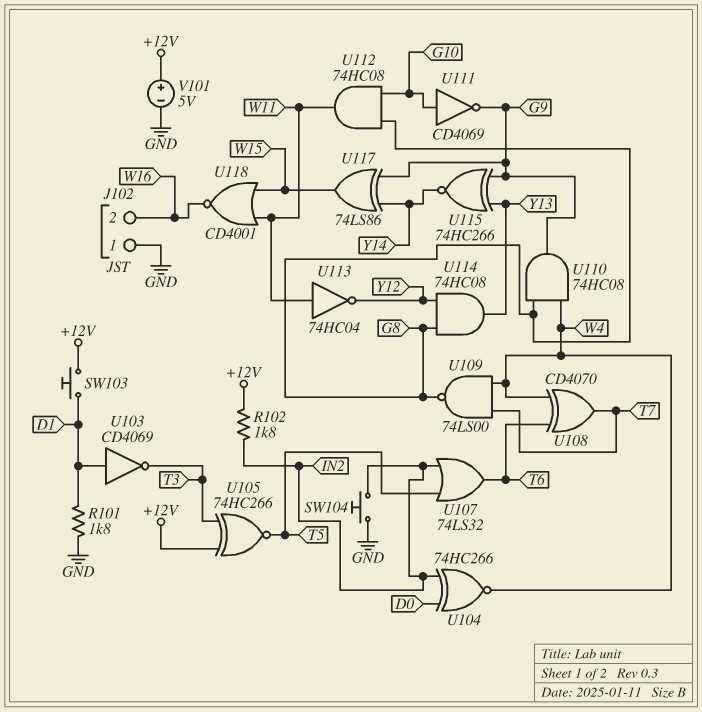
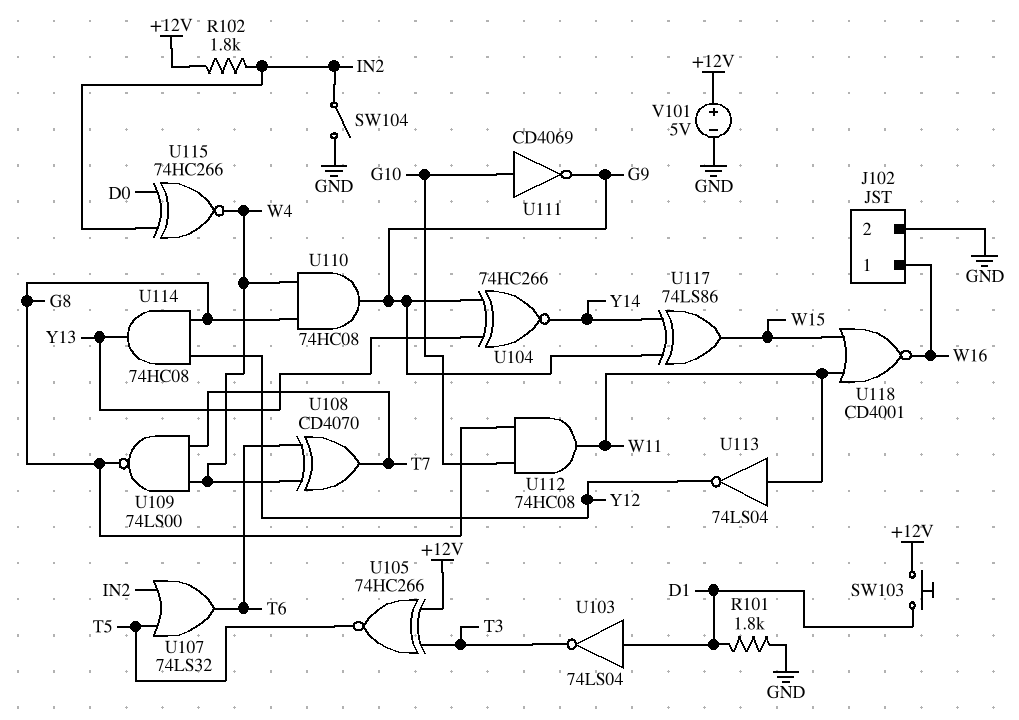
J102 pin 1: GND -> W16
J102 pin 2: W16 -> GND
SW104: button (GND, IN2) -> switch (GND, IN2)
U103: NOT CD4069 (in D1, out T3) -> NOT 74LS04 (in D1, out T3)
U104: XNOR 74HC266 (in D0, in IN2, out W4) -> XNOR 74HC266 (in G9, in Y13, out Y14)
U113: NOT 74HC04 (in W11, out Y12) -> NOT 74LS04 (in W11, out Y12)
U115: XNOR 74HC266 (in G9, in Y13, out Y14) -> XNOR 74HC266 (in D0, in IN2, out W4)

